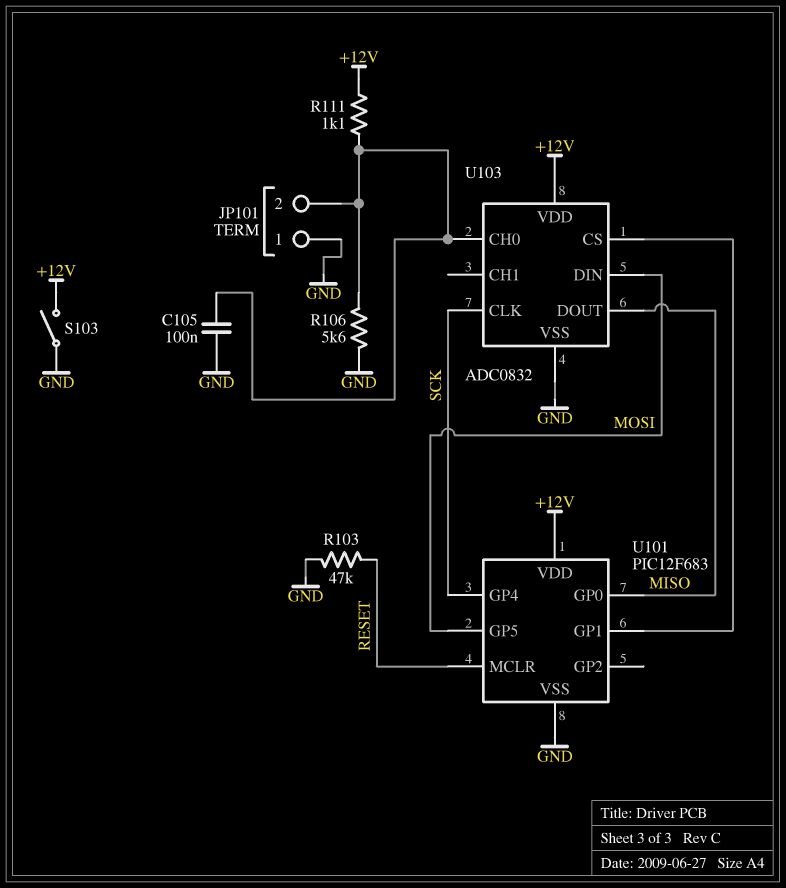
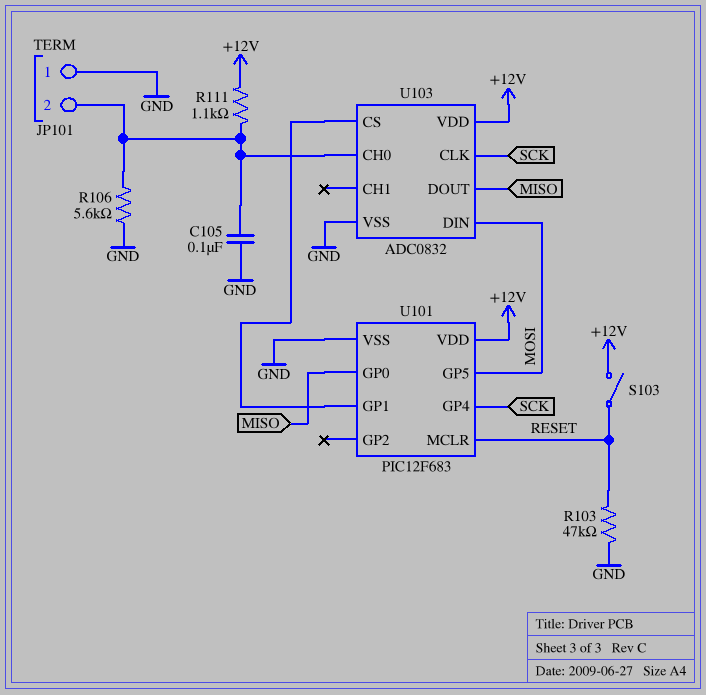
S103: switch (+12V, GND) -> switch (+12V, RESET)

